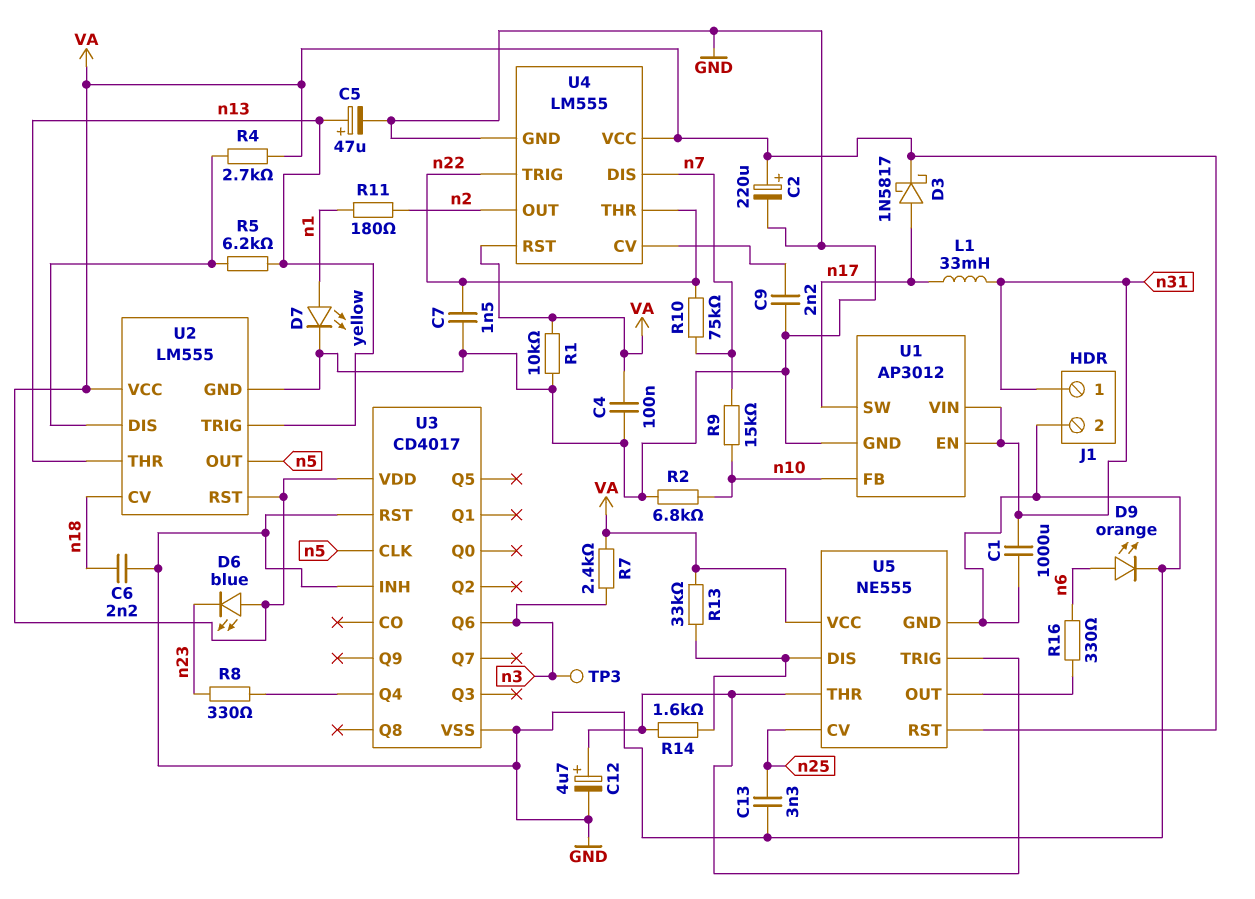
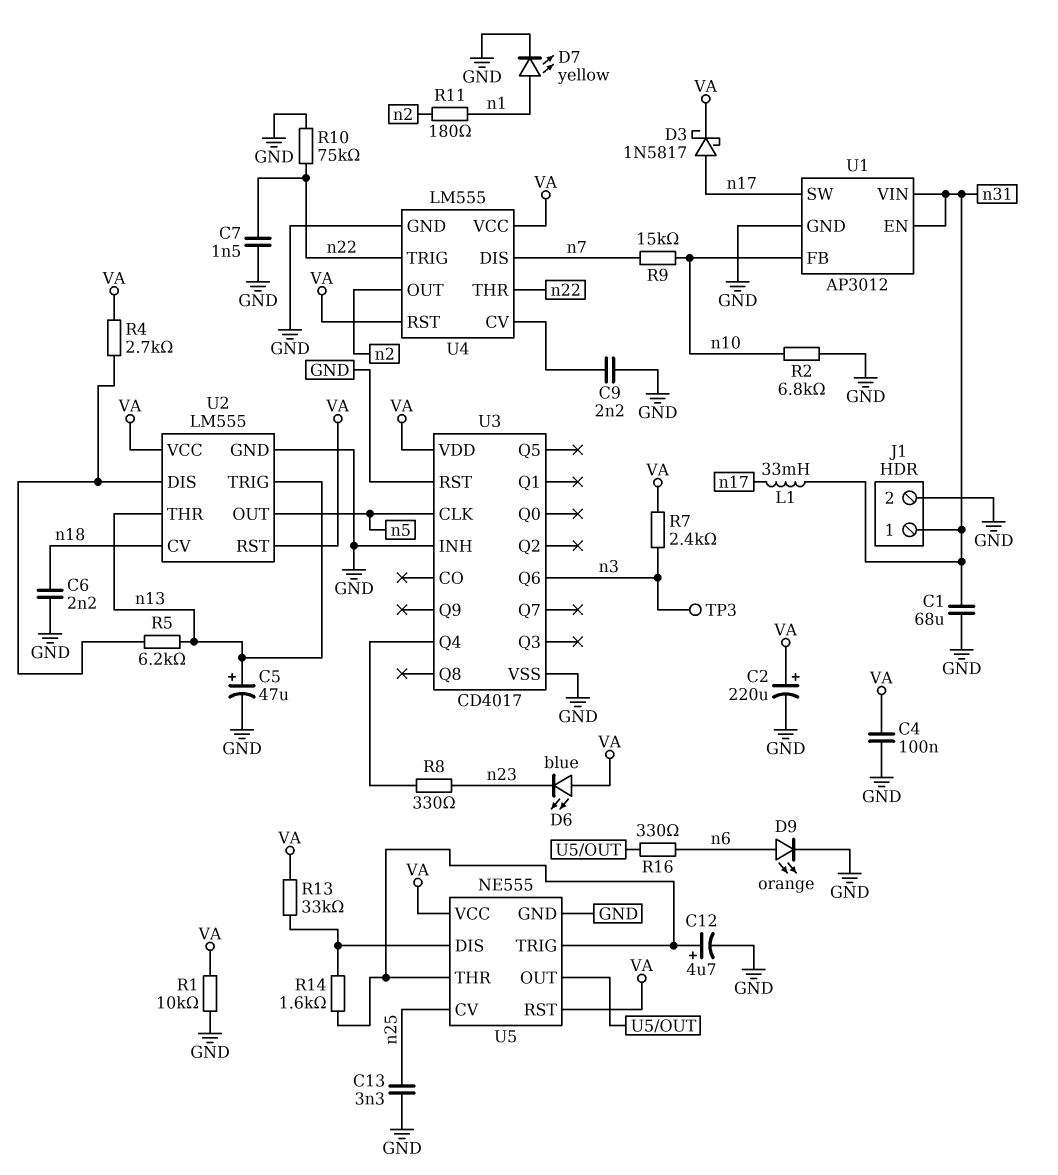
C1: 1000uF (GND, n31) -> 68uF (GND, n31)
R10: 75k (n7, n22) -> 75k (GND, n22)

